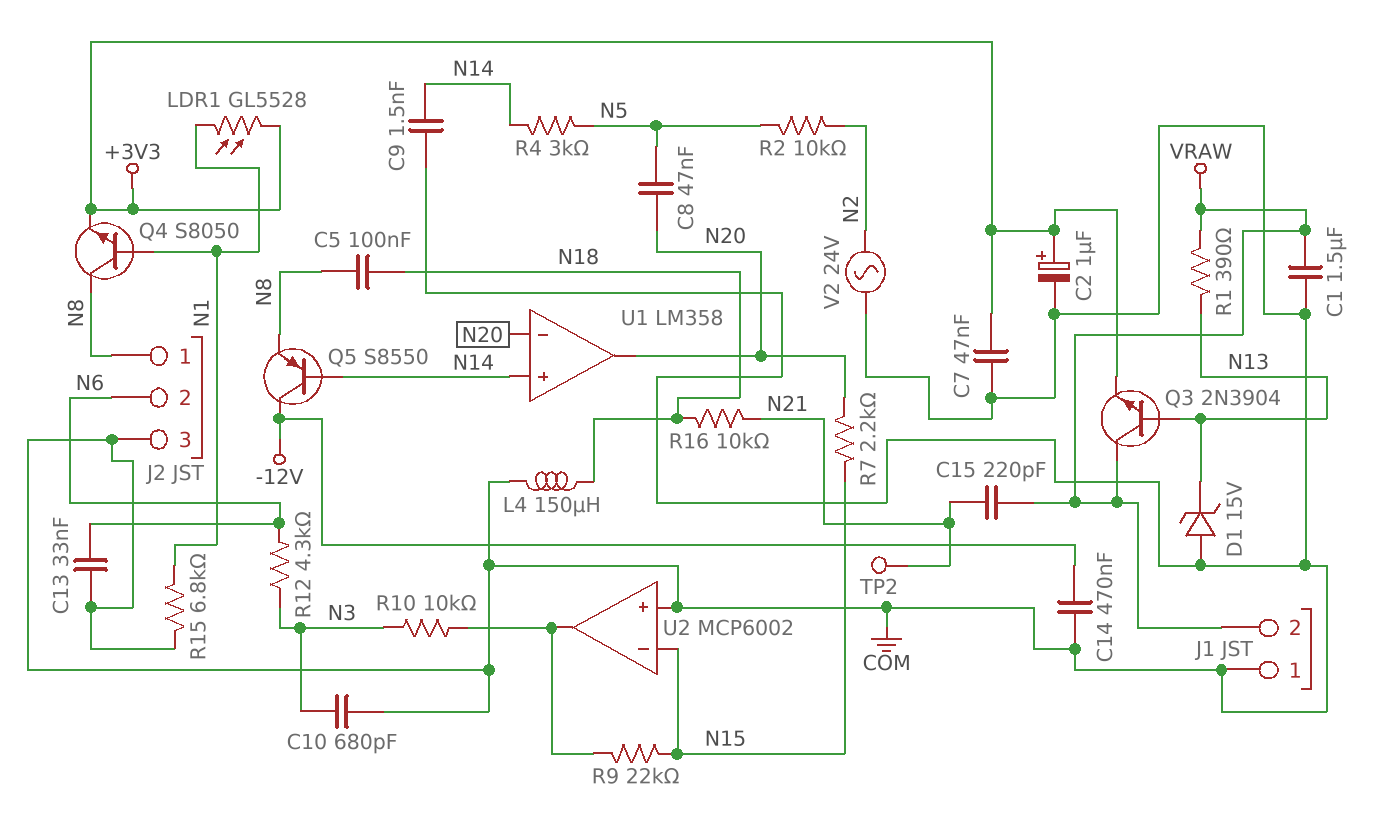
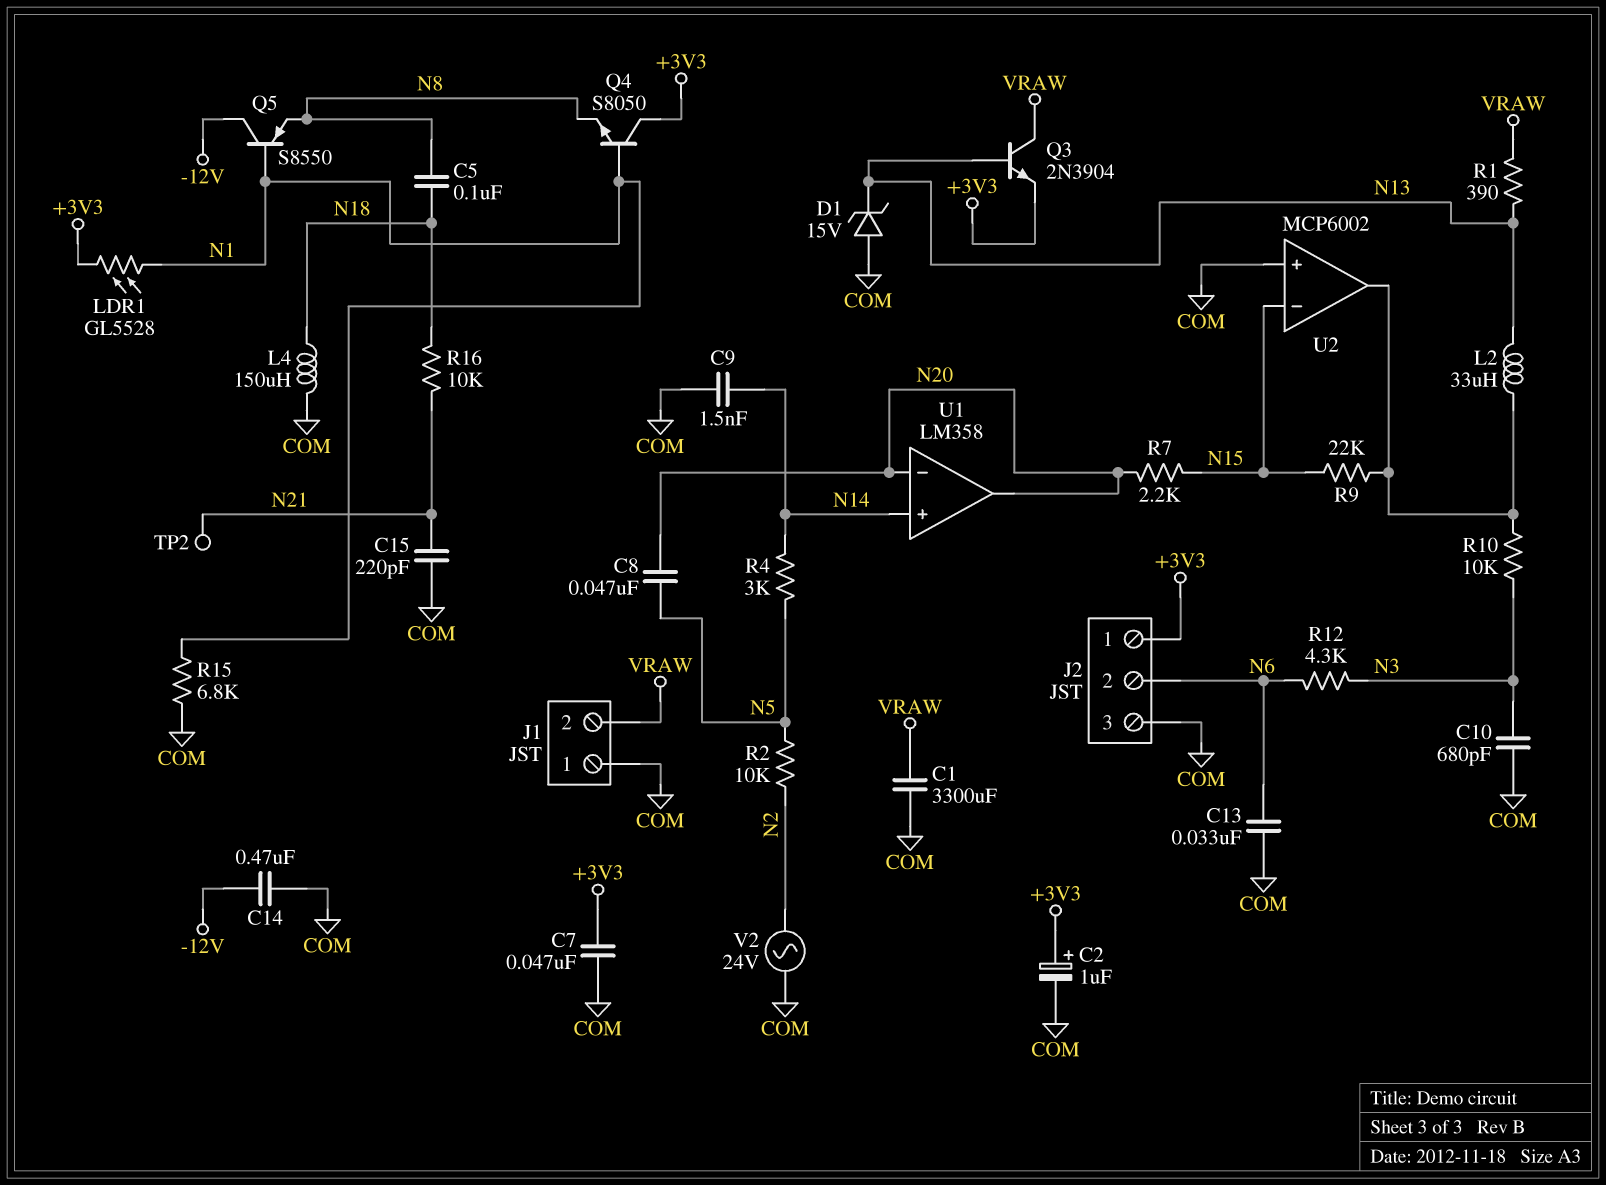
C1: 1.5uF (COM, VRAW) -> 3300uF (COM, VRAW)
C15: 220pF (N21, VRAW) -> 220pF (COM, N21)
J2 pin 1: N8 -> +3V3
L2: none -> 33uH (N13, U2/out)
Q4: NPN S8050 (B N1, C N8, E +3V3) -> NPN S8050 (B N1, C +3V3, E N8)
Q5: PNP S8550 (B N14, C -12V, E N8) -> PNP S8550 (B N1, C -12V, E N8)

